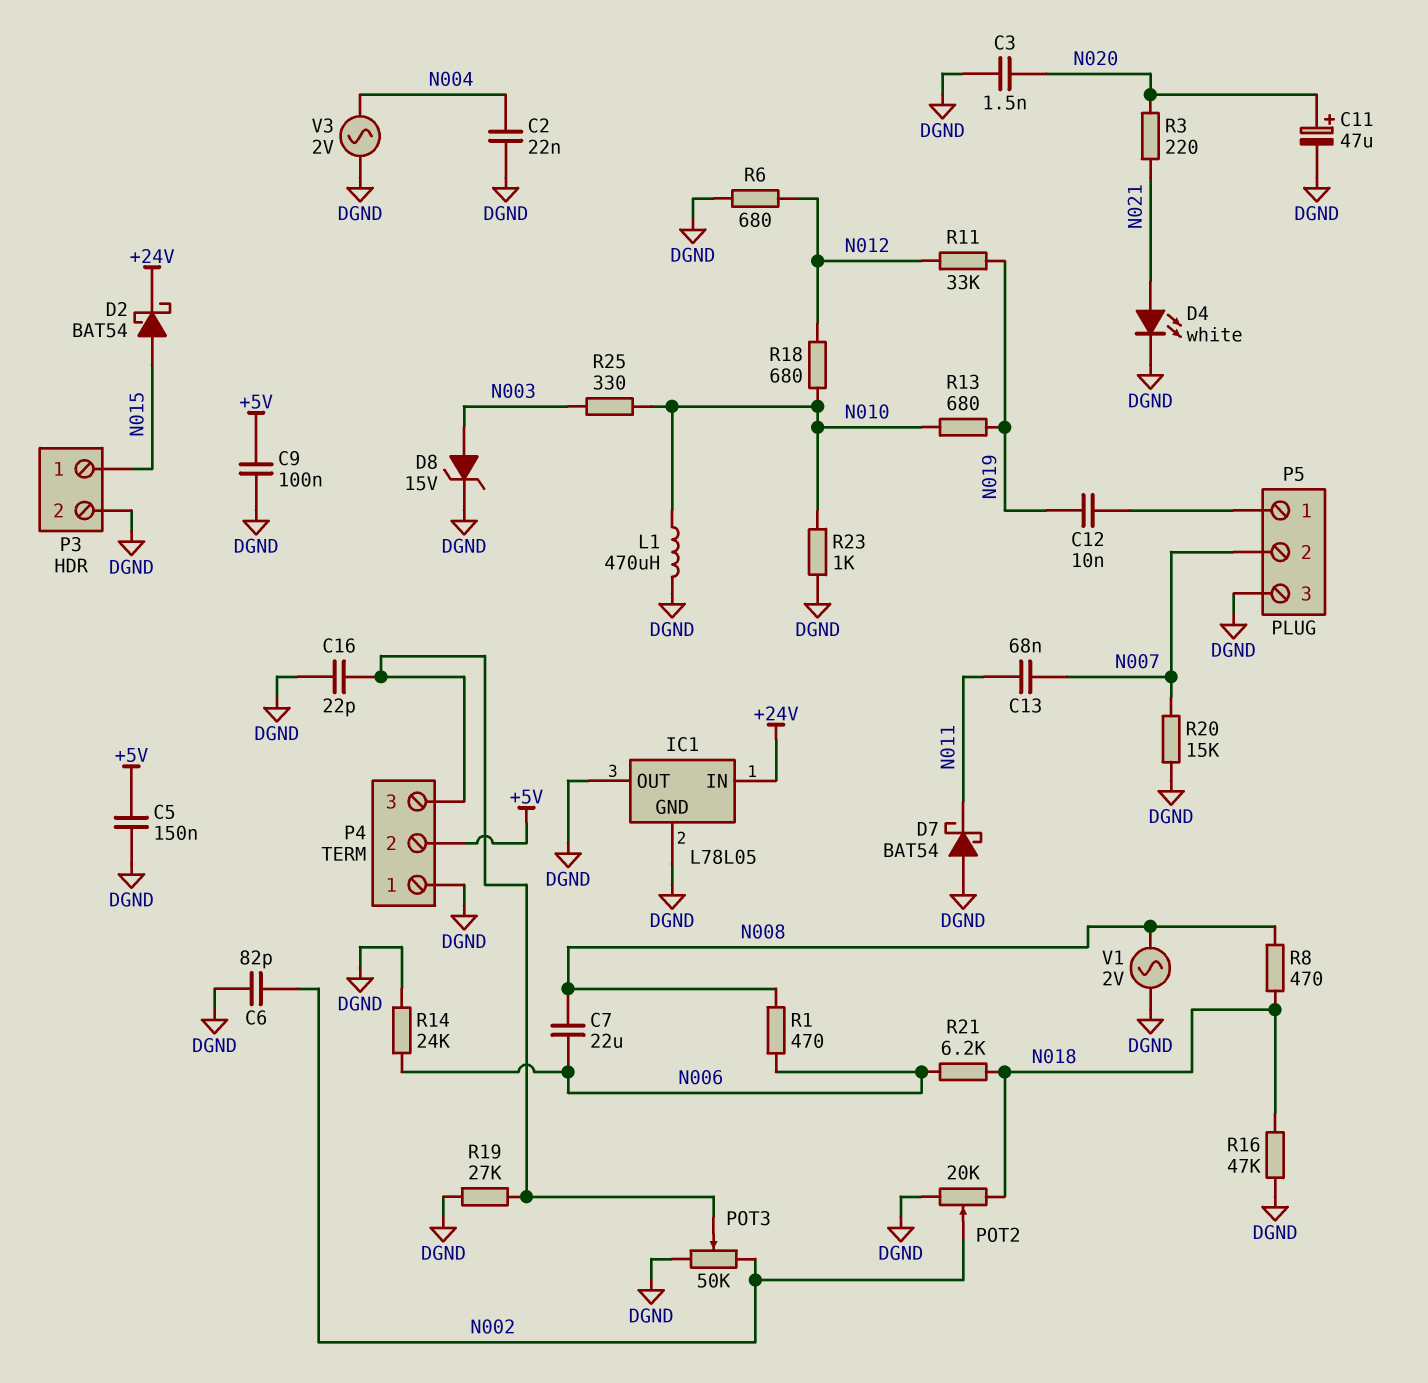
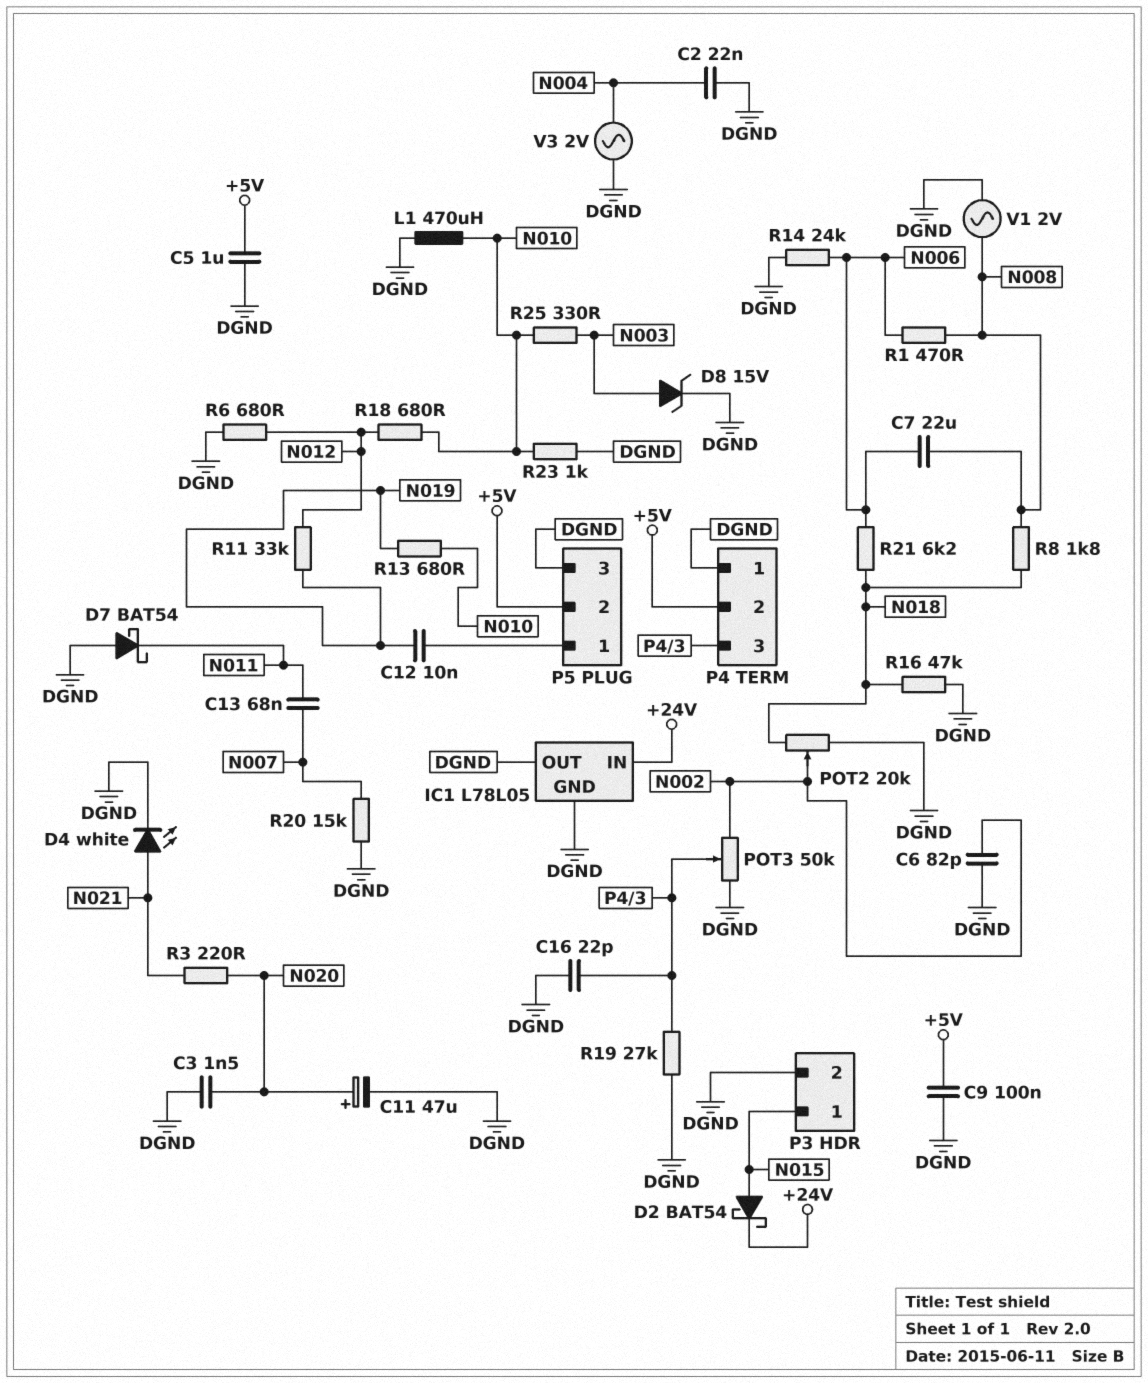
C5: 150nF (+5V, DGND) -> 1uF (+5V, DGND)
P5 pin 2: N007 -> +5V
R8: 470 (N008, N018) -> 1.8k (N008, N018)

